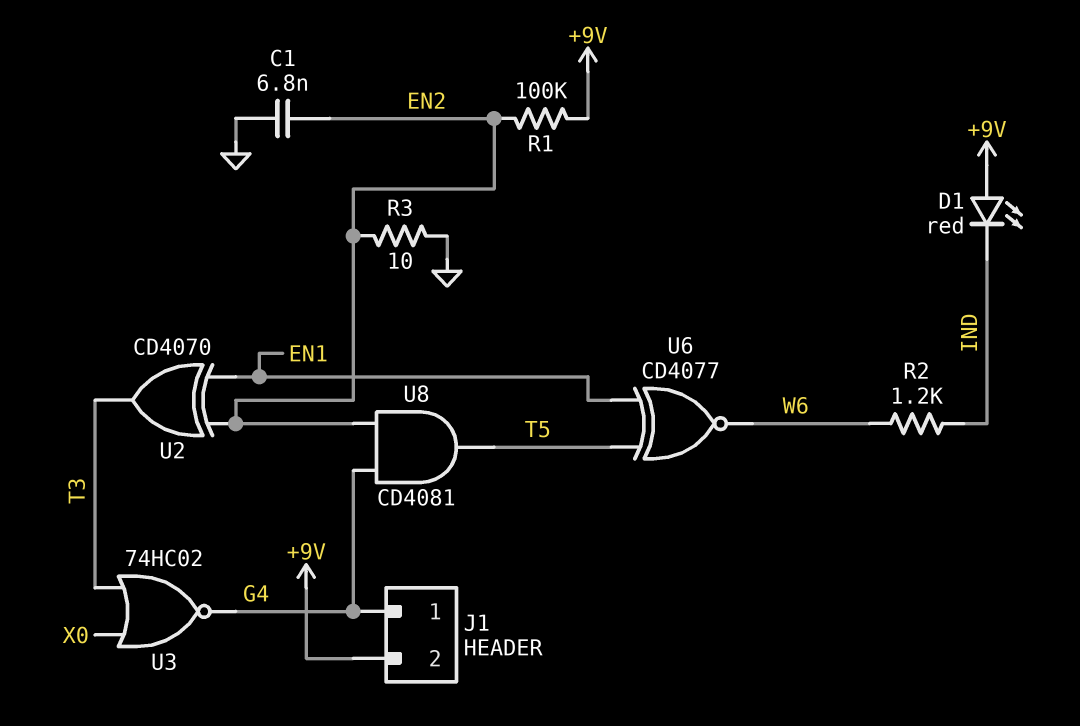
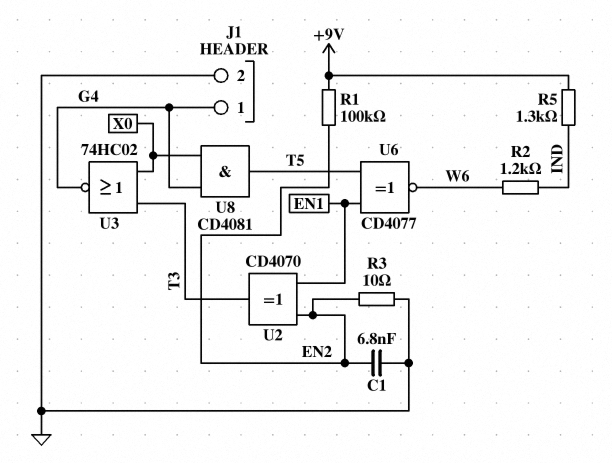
D1: LED red (A +9V, K IND) -> none
J1 pin 2: +9V -> GND
R5: none -> 1.3k (+9V, IND)
U8: AND CD4081 (in EN2, in G4, out T5) -> AND CD4081 (in G4, in X0, out T5)

